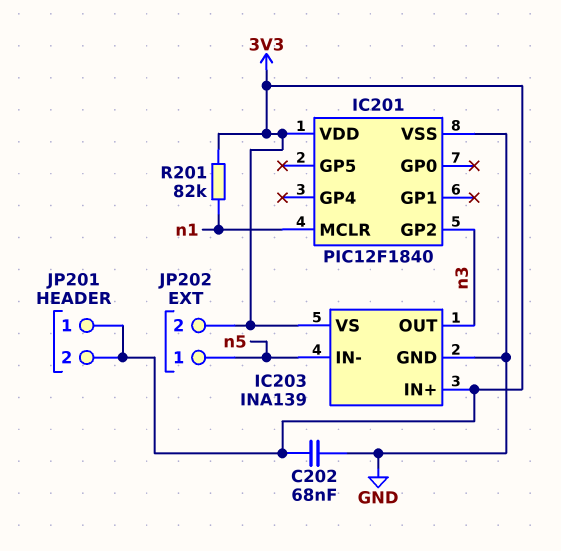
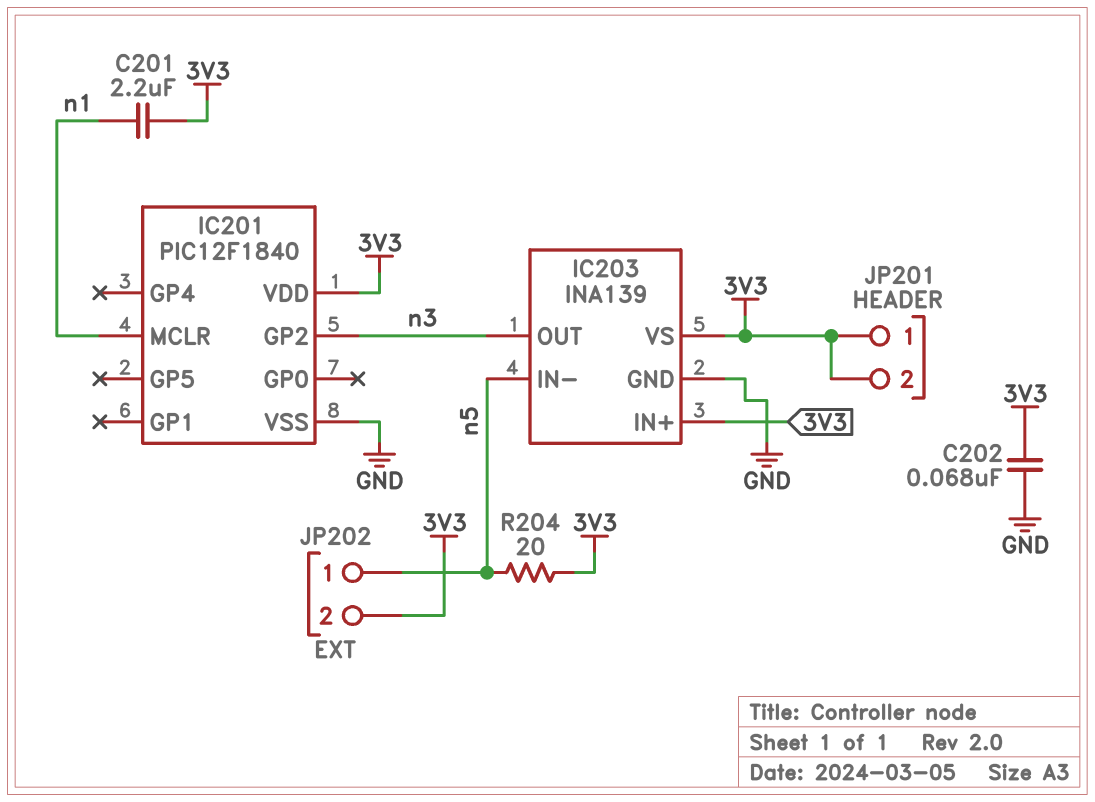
C201: none -> 2.2uF (3V3, n1)
R201: 82k (3V3, n1) -> none
R204: none -> 20 (3V3, n5)

